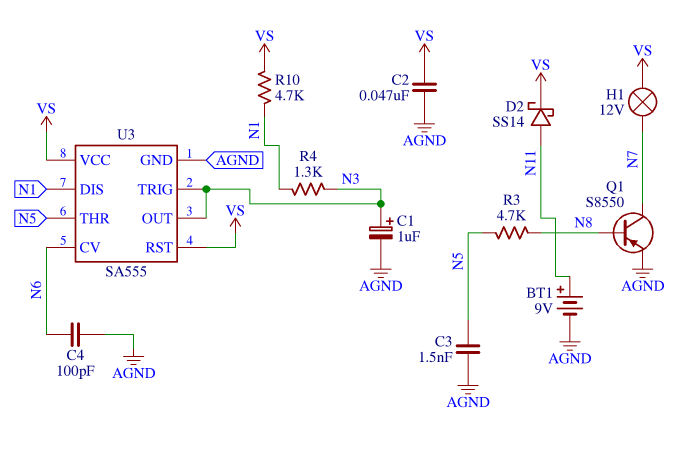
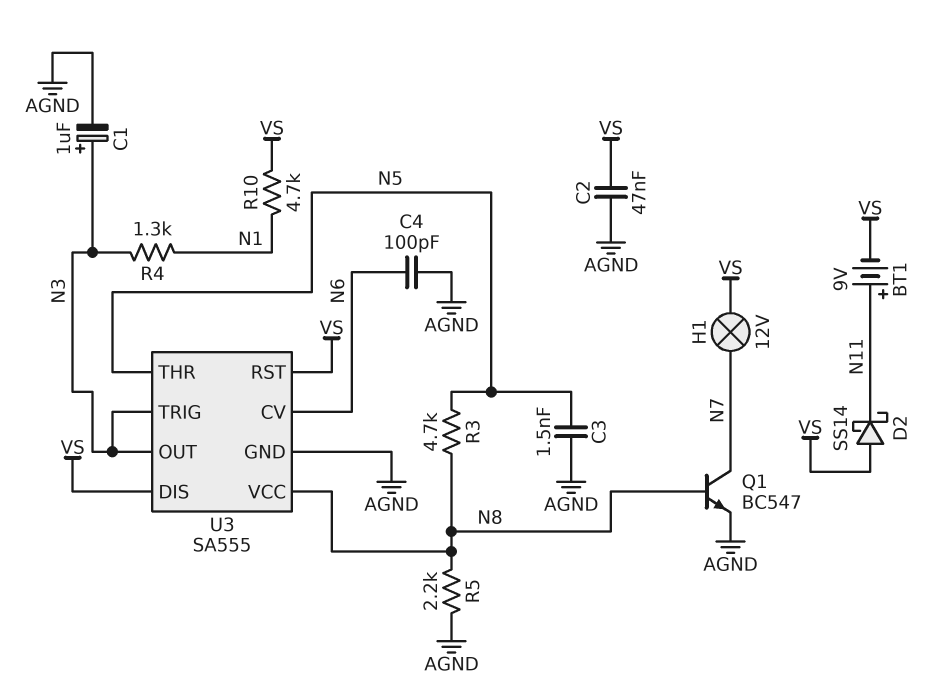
BT1: 9V (plus N11, minus AGND) -> 9V (plus N11, minus VS)
D2: schottky SS14 (A N11, K VS) -> schottky SS14 (A VS, K N11)
Q1: PNP S8550 (B N8, C N7, E AGND) -> NPN BC547 (B N8, C N7, E AGND)
R5: none -> 2.2k (AGND, N8)
U3 pin DIS: N1 -> VS
U3 pin VCC: VS -> N8

